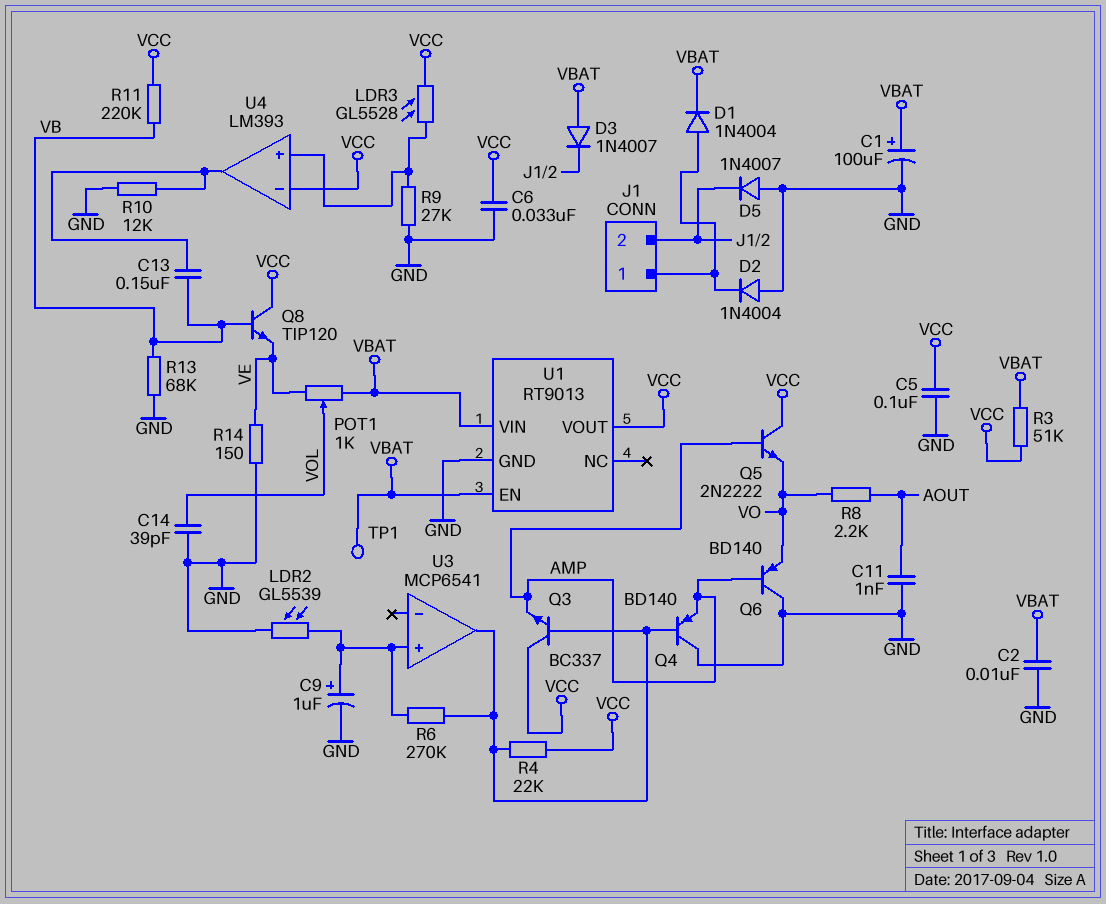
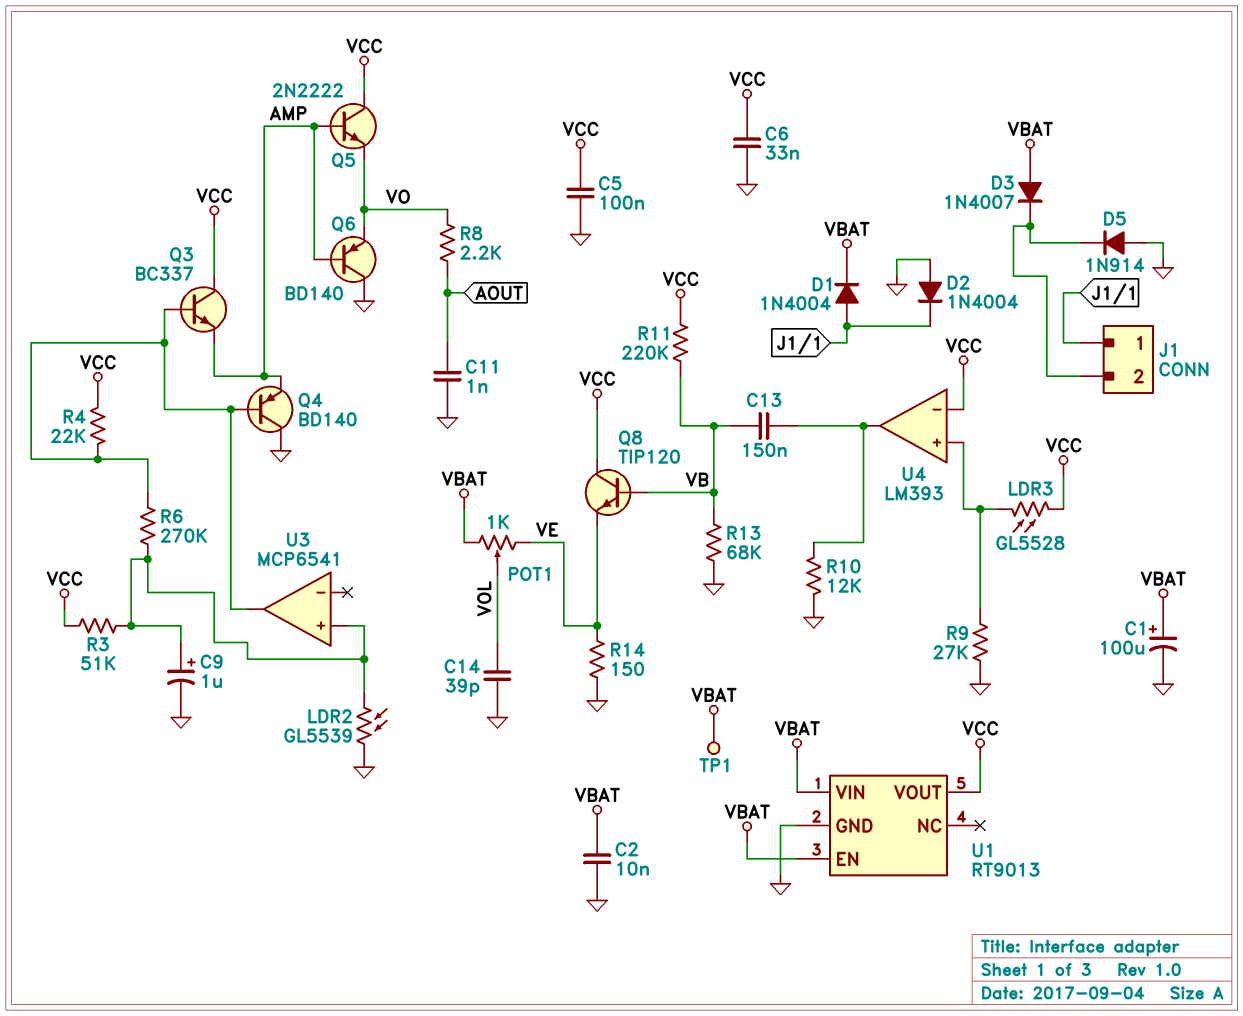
D5: diode 1N4007 (A GND, K J1/2) -> diode 1N914 (A GND, K J1/2)
R3: 51k (VBAT, VCC) -> 51k (U3/in+, VCC)

